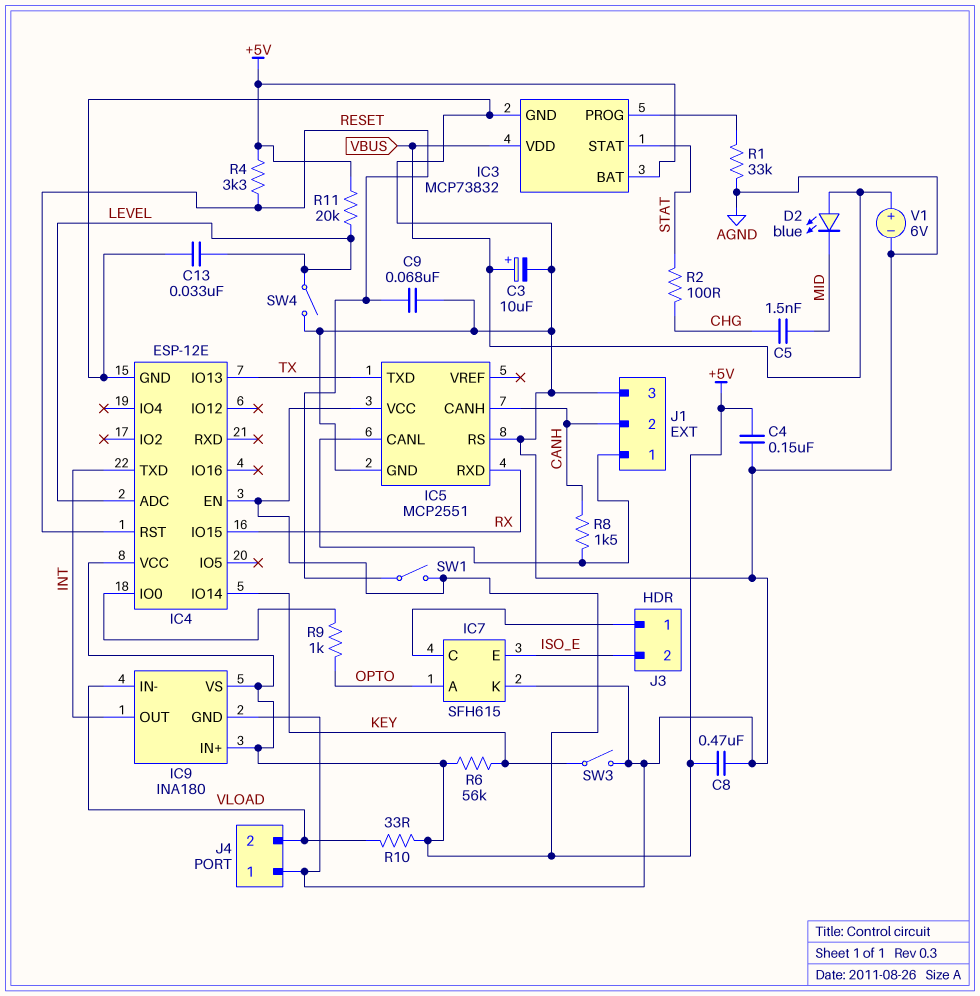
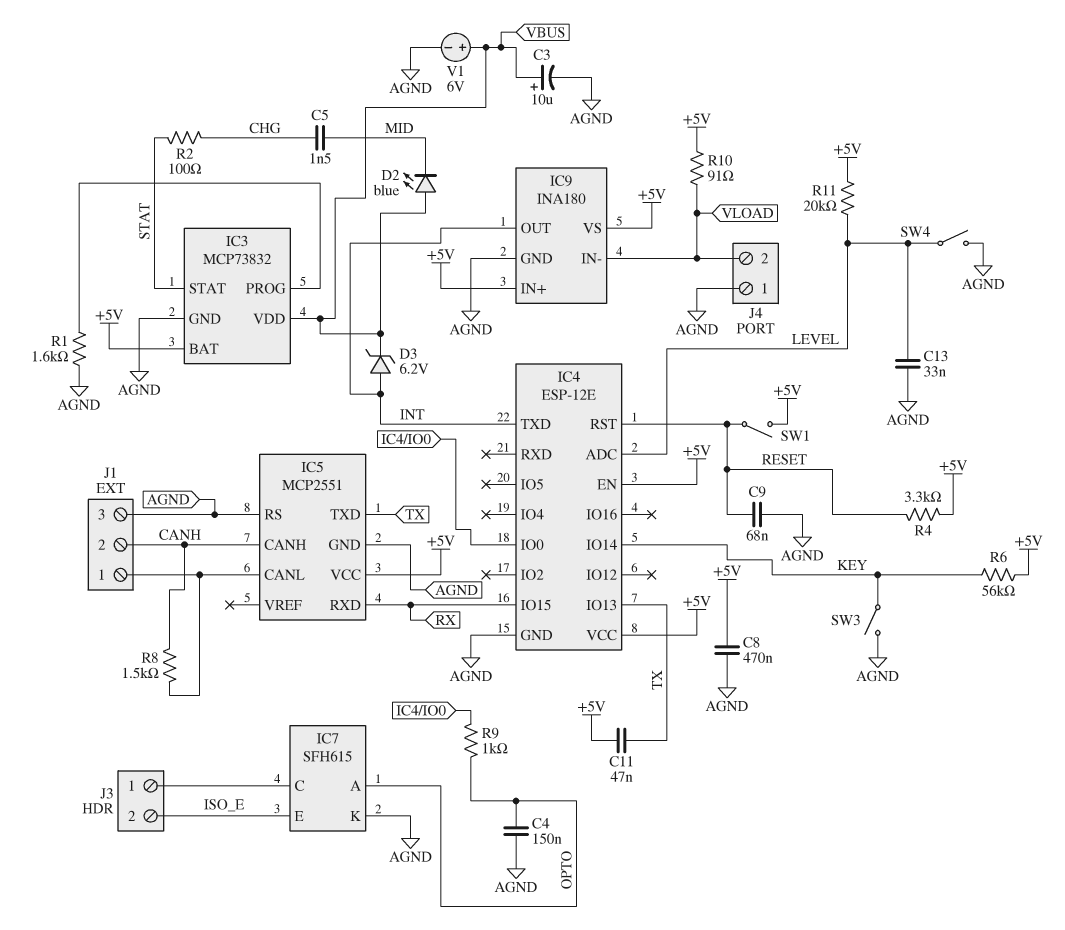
C4: 150nF (+5V, AGND) -> 150nF (AGND, OPTO)
C11: none -> 47nF (+5V, TX)
D3: none -> zener 6.2V (A INT, K VBUS)
R1: 33k (AGND, IC3/PROG) -> 1.6k (AGND, IC3/PROG)
R10: 33 (+5V, VLOAD) -> 91 (+5V, VLOAD)

